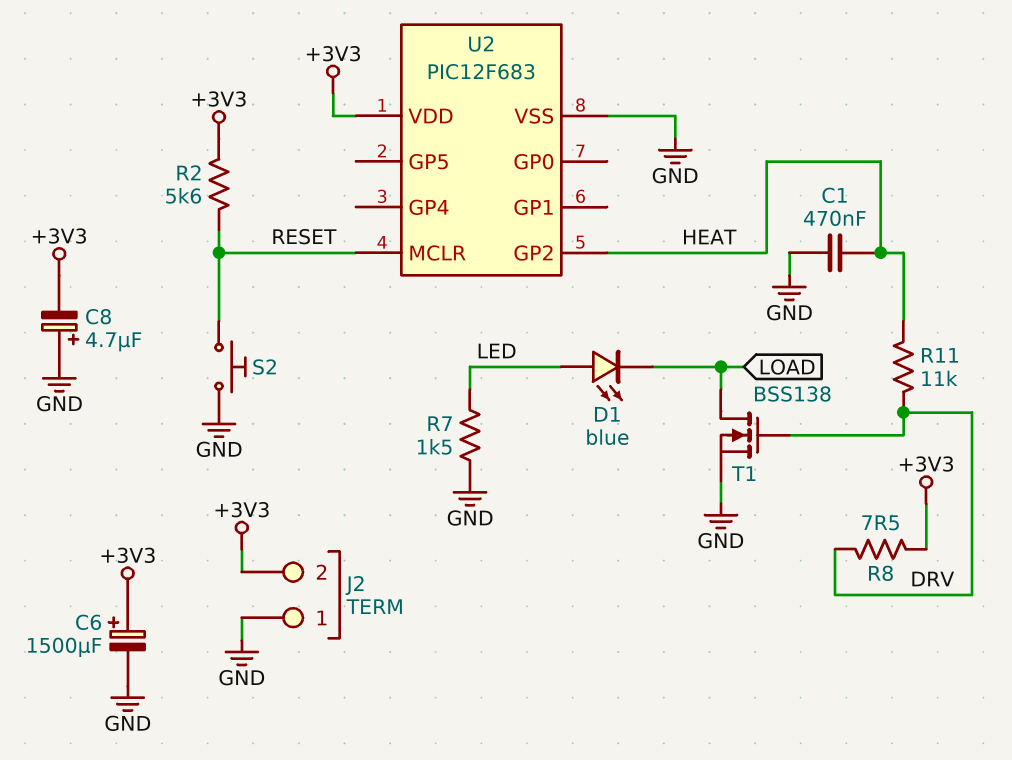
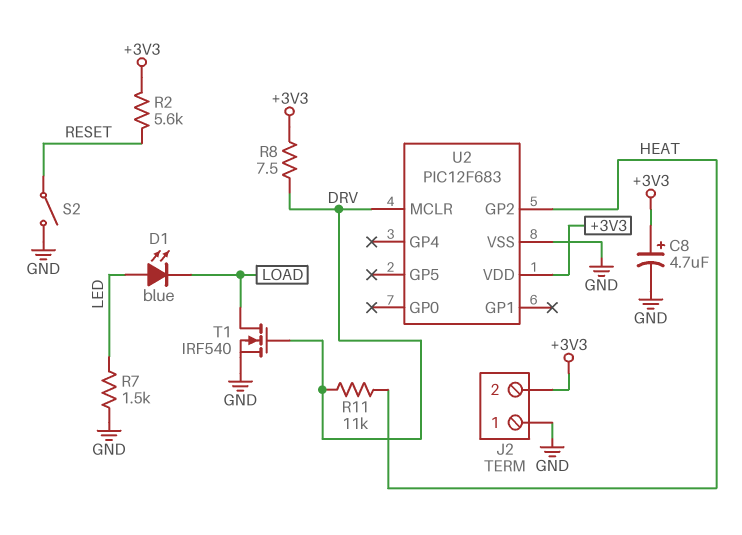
C1: 470nF (GND, HEAT) -> none
C6: 1500uF (plus +3V3, minus GND) -> none
C8: 4.7uF (plus GND, minus +3V3) -> 4.7uF (plus +3V3, minus GND)
S2: button (GND, RESET) -> switch (GND, RESET)
T1: NMOS BSS138 (G DRV, D LOAD, S GND) -> NMOS IRF540 (G DRV, D LOAD, S GND)
U2 pin MCLR: RESET -> DRV

